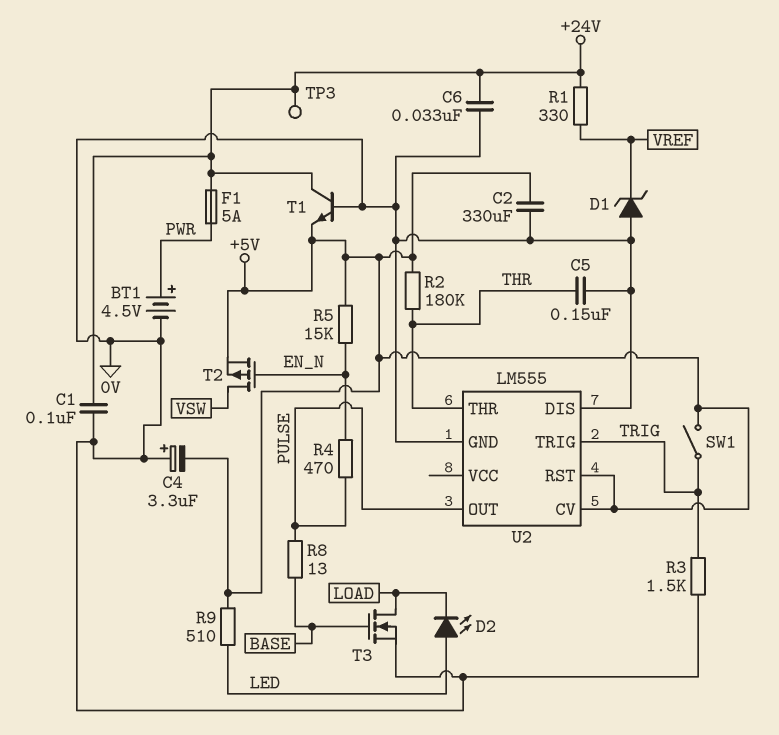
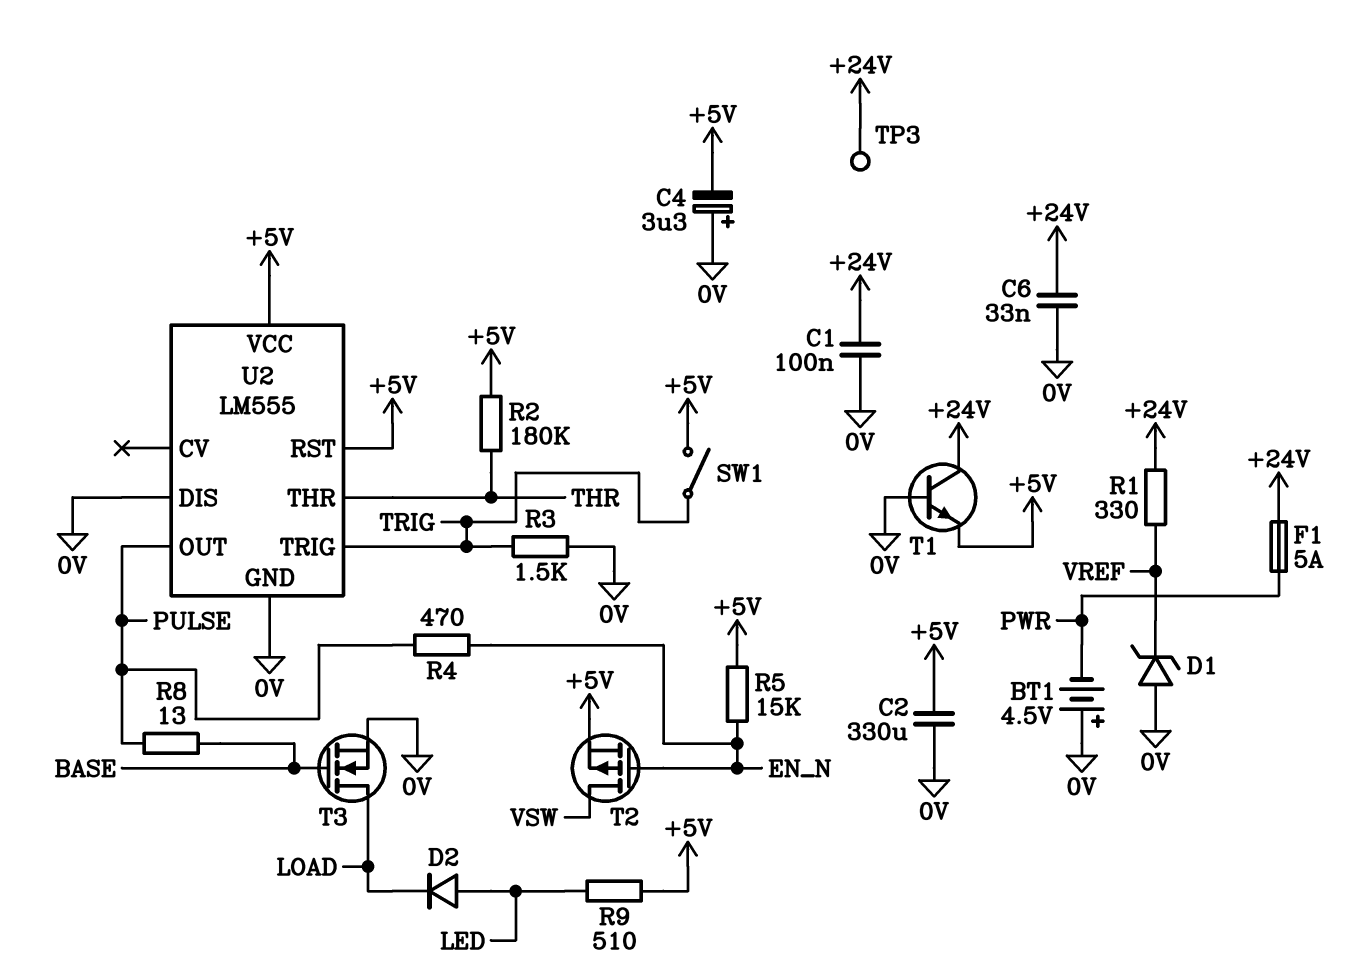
BT1: 4.5V (plus PWR, minus 0V) -> 4.5V (plus 0V, minus PWR)
C5: 150nF (0V, THR) -> none
D2: LED (A LED, K LOAD) -> diode (A LED, K LOAD)
U2 pin CV: +5V -> none
U2 pin VCC: none -> +5V

